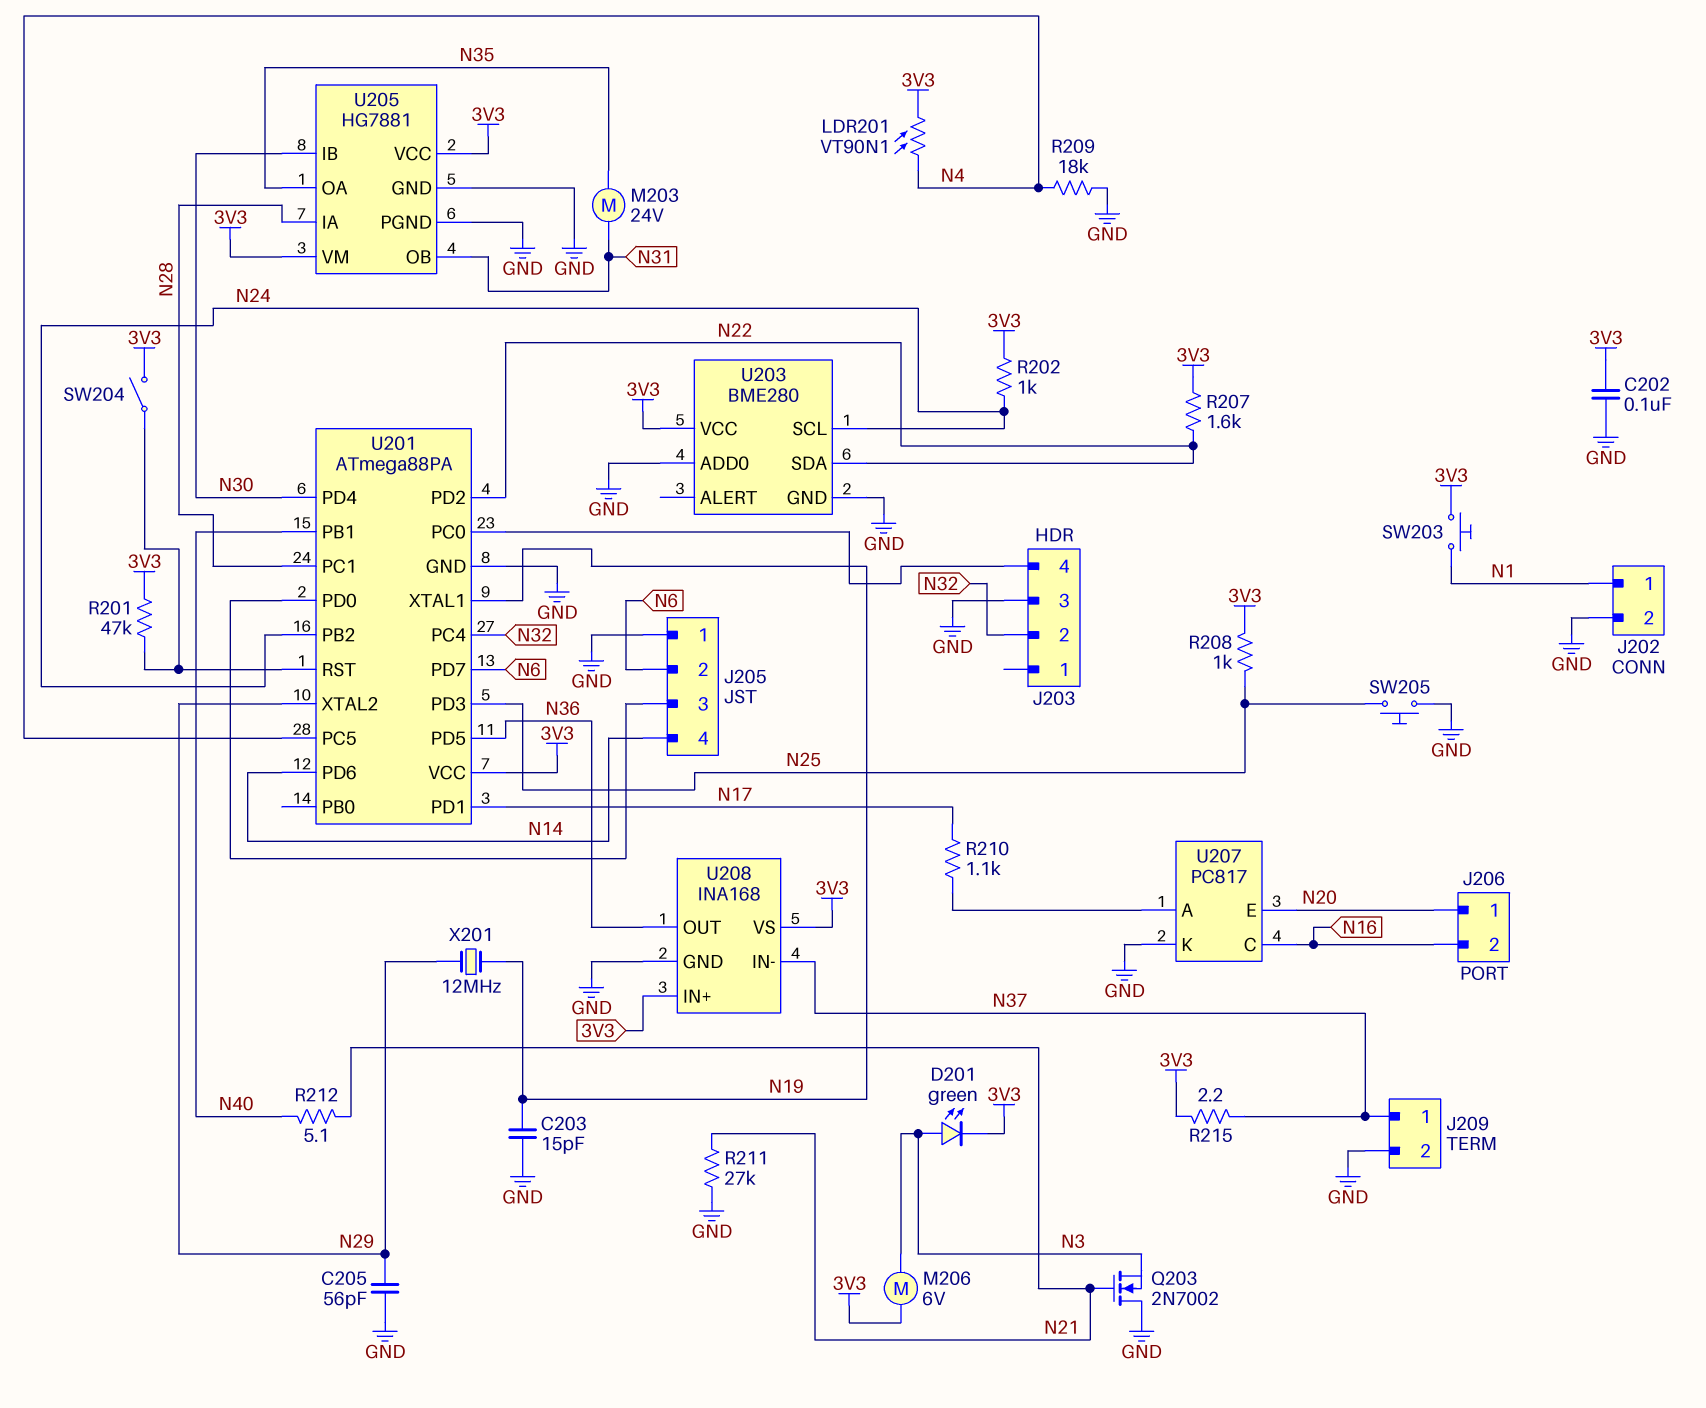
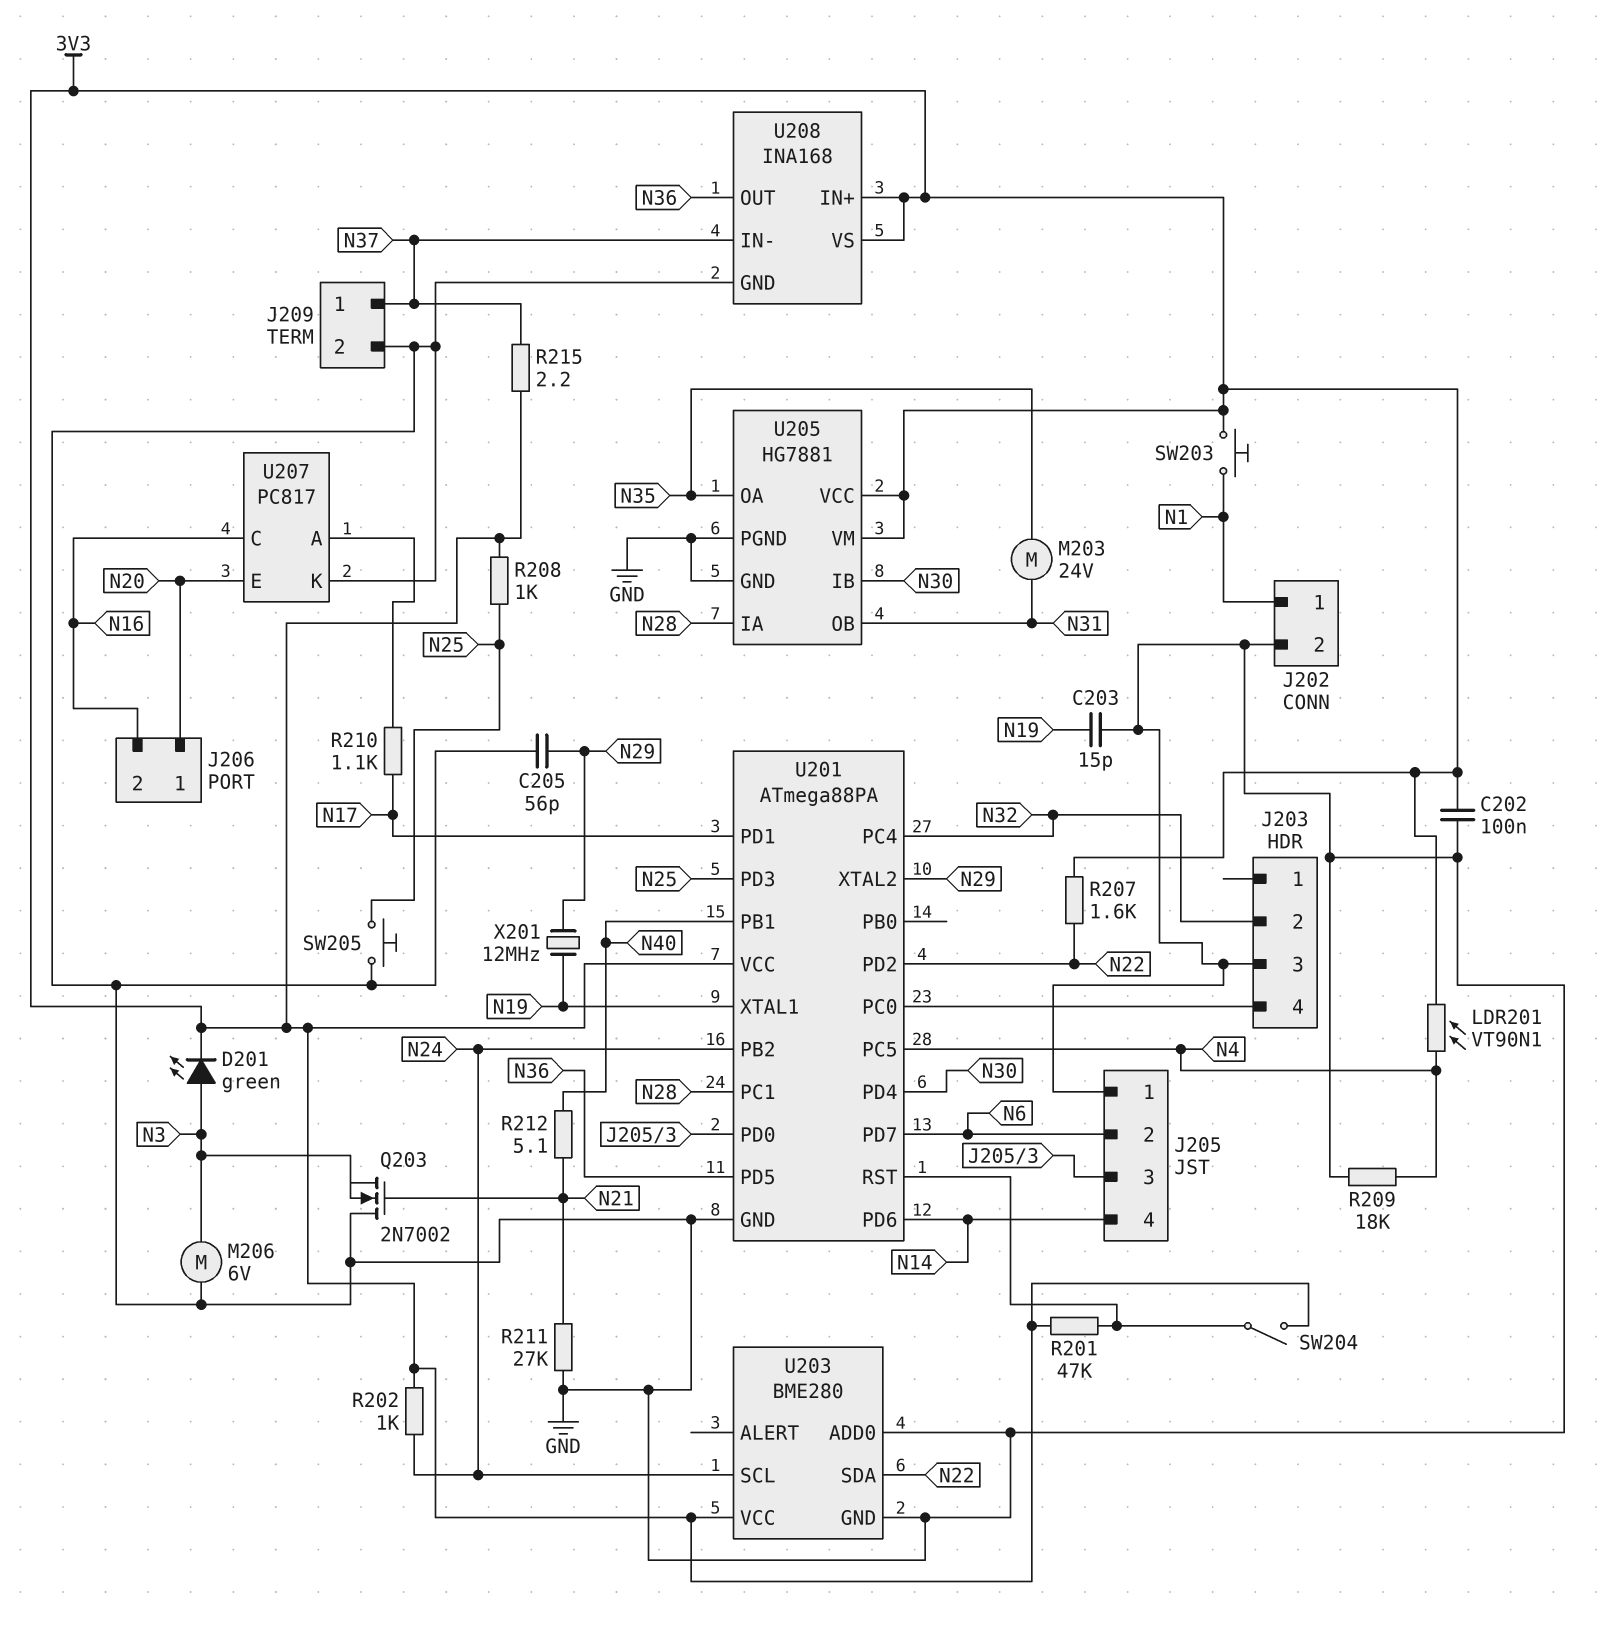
M206: motor 6V (3V3, N3) -> motor 6V (GND, N3)

